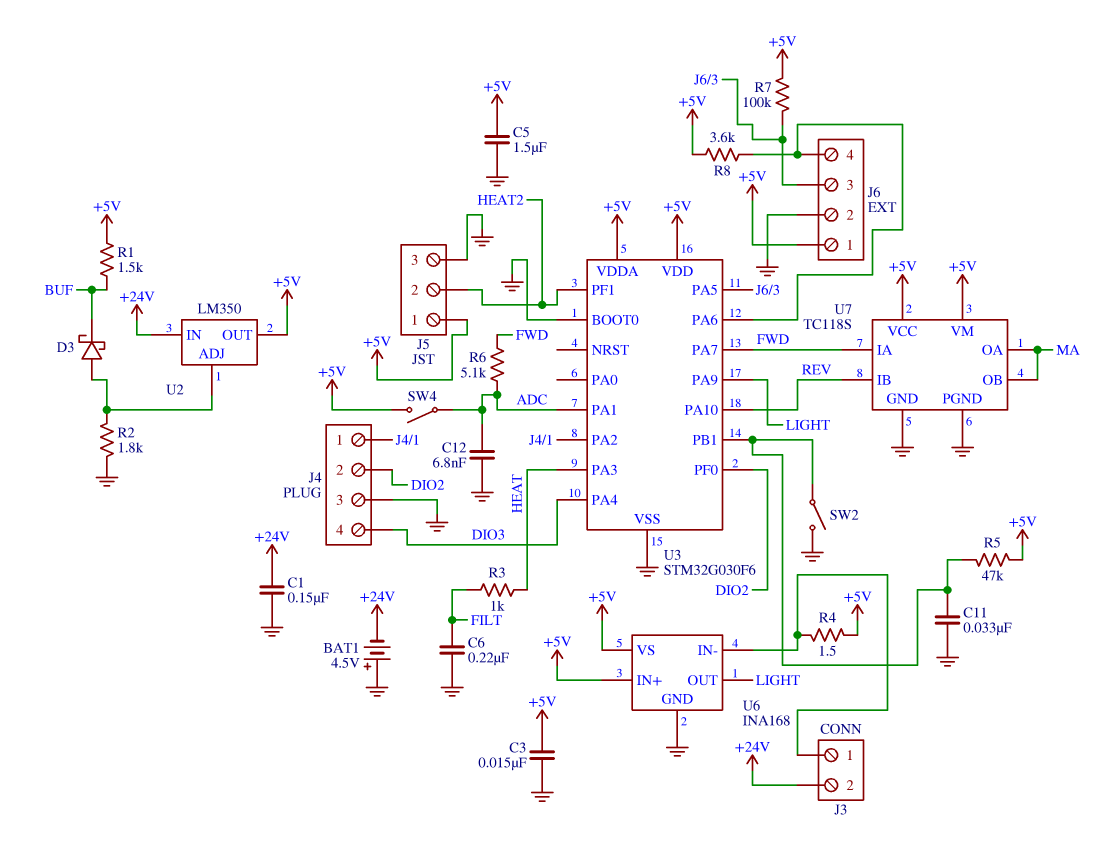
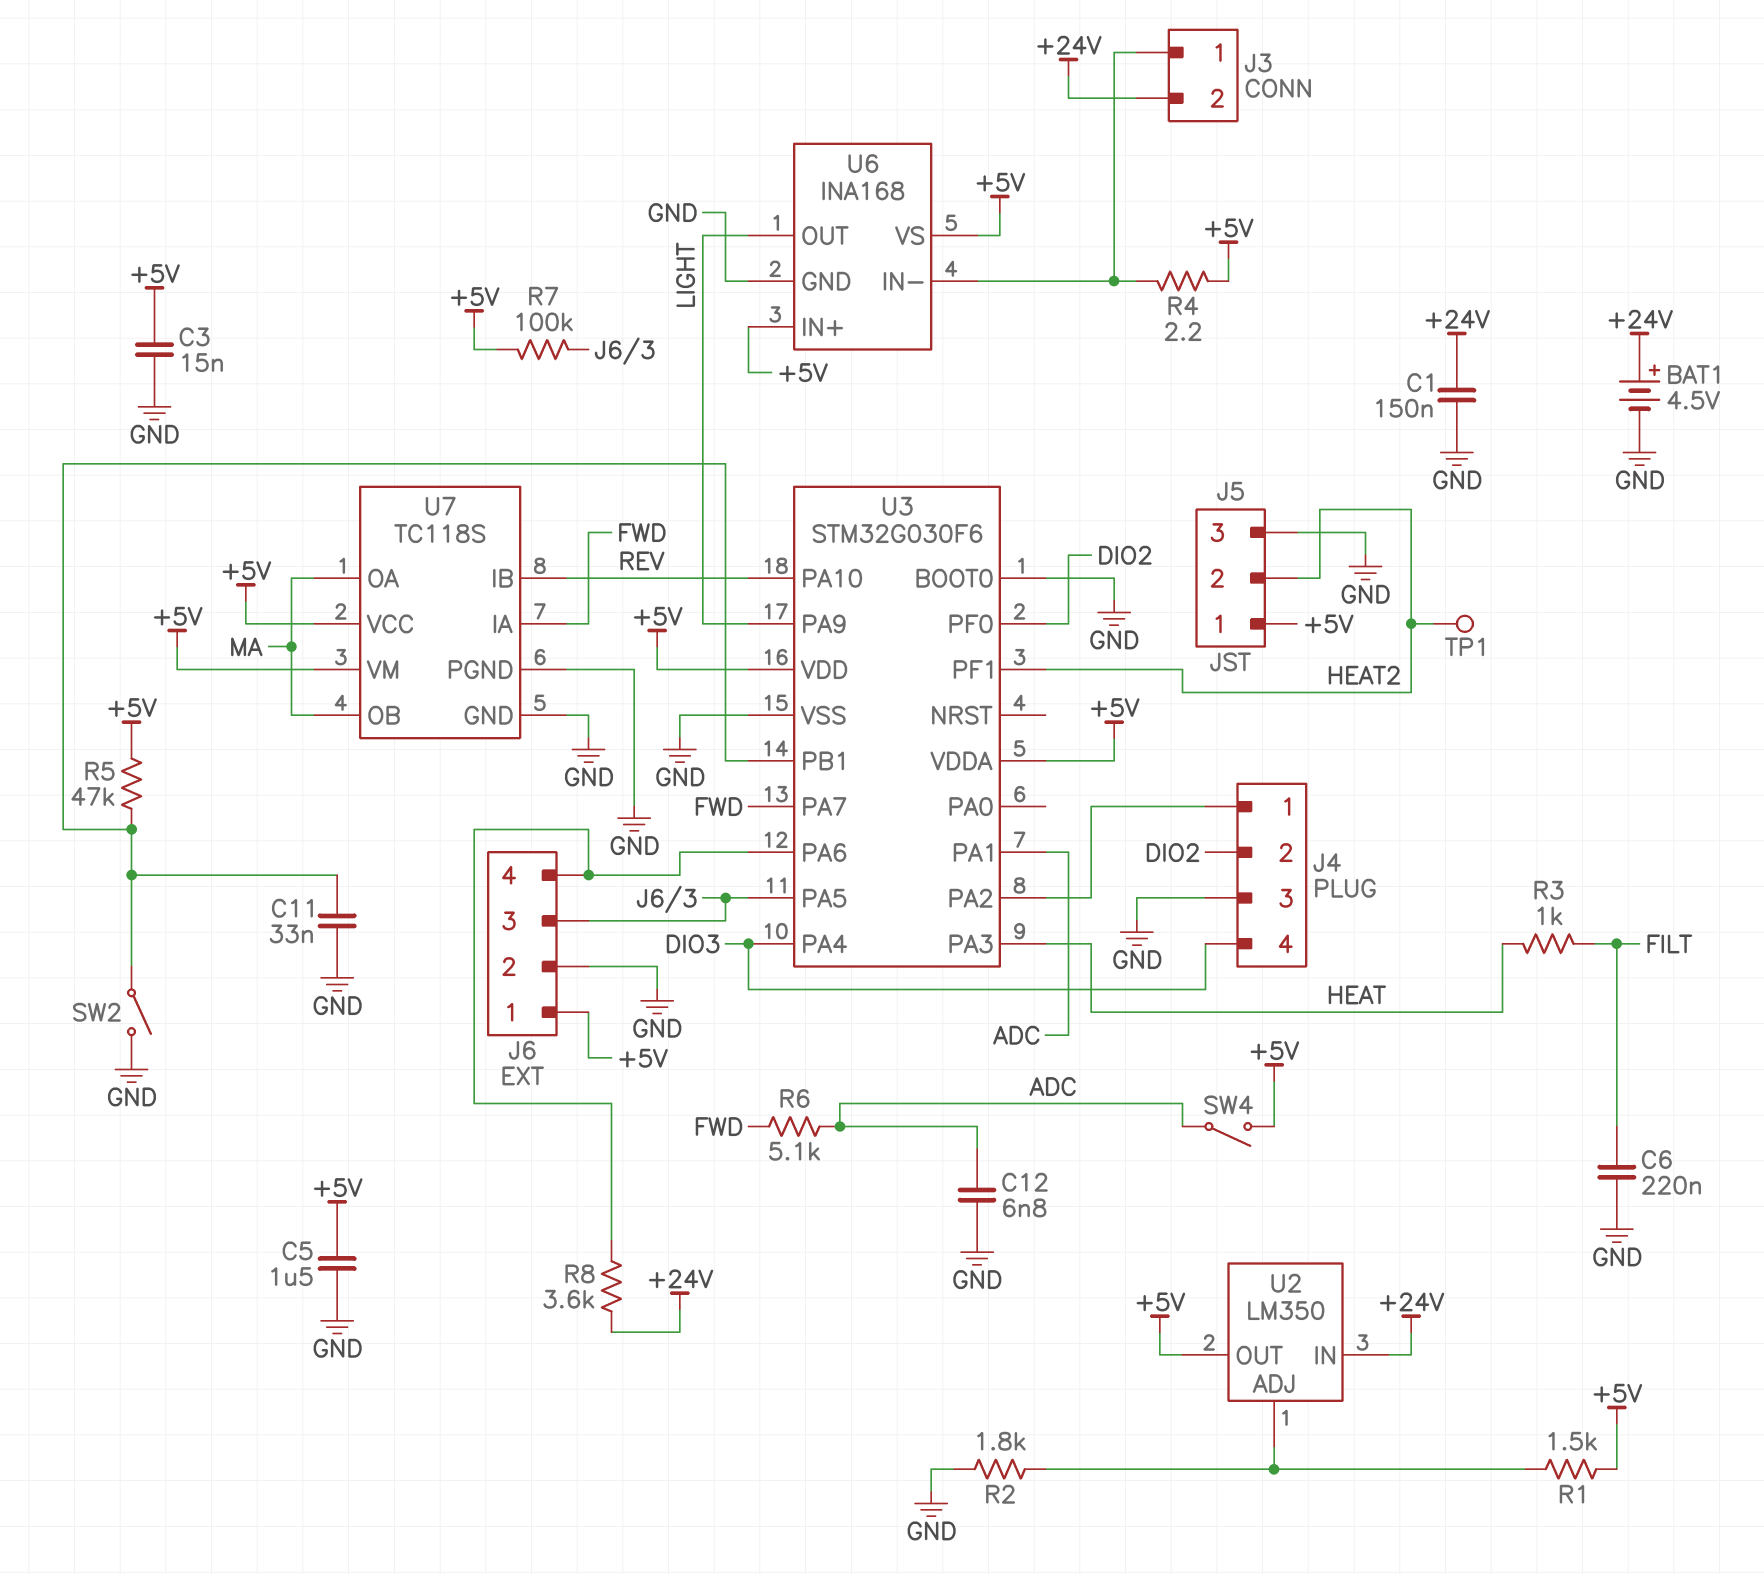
BAT1: 4.5V (plus GND, minus +24V) -> 4.5V (plus +24V, minus GND)
D3: schottky (A U2/ADJ, K BUF) -> none
R1: 1.5k (+5V, BUF) -> 1.5k (+5V, U2/ADJ)
R4: 1.5 (+5V, J3/1) -> 2.2 (+5V, J3/1)
R8: 3.6k (+5V, J6/4) -> 3.6k (+24V, J6/4)
TP1: none -> test point (HEAT2)

